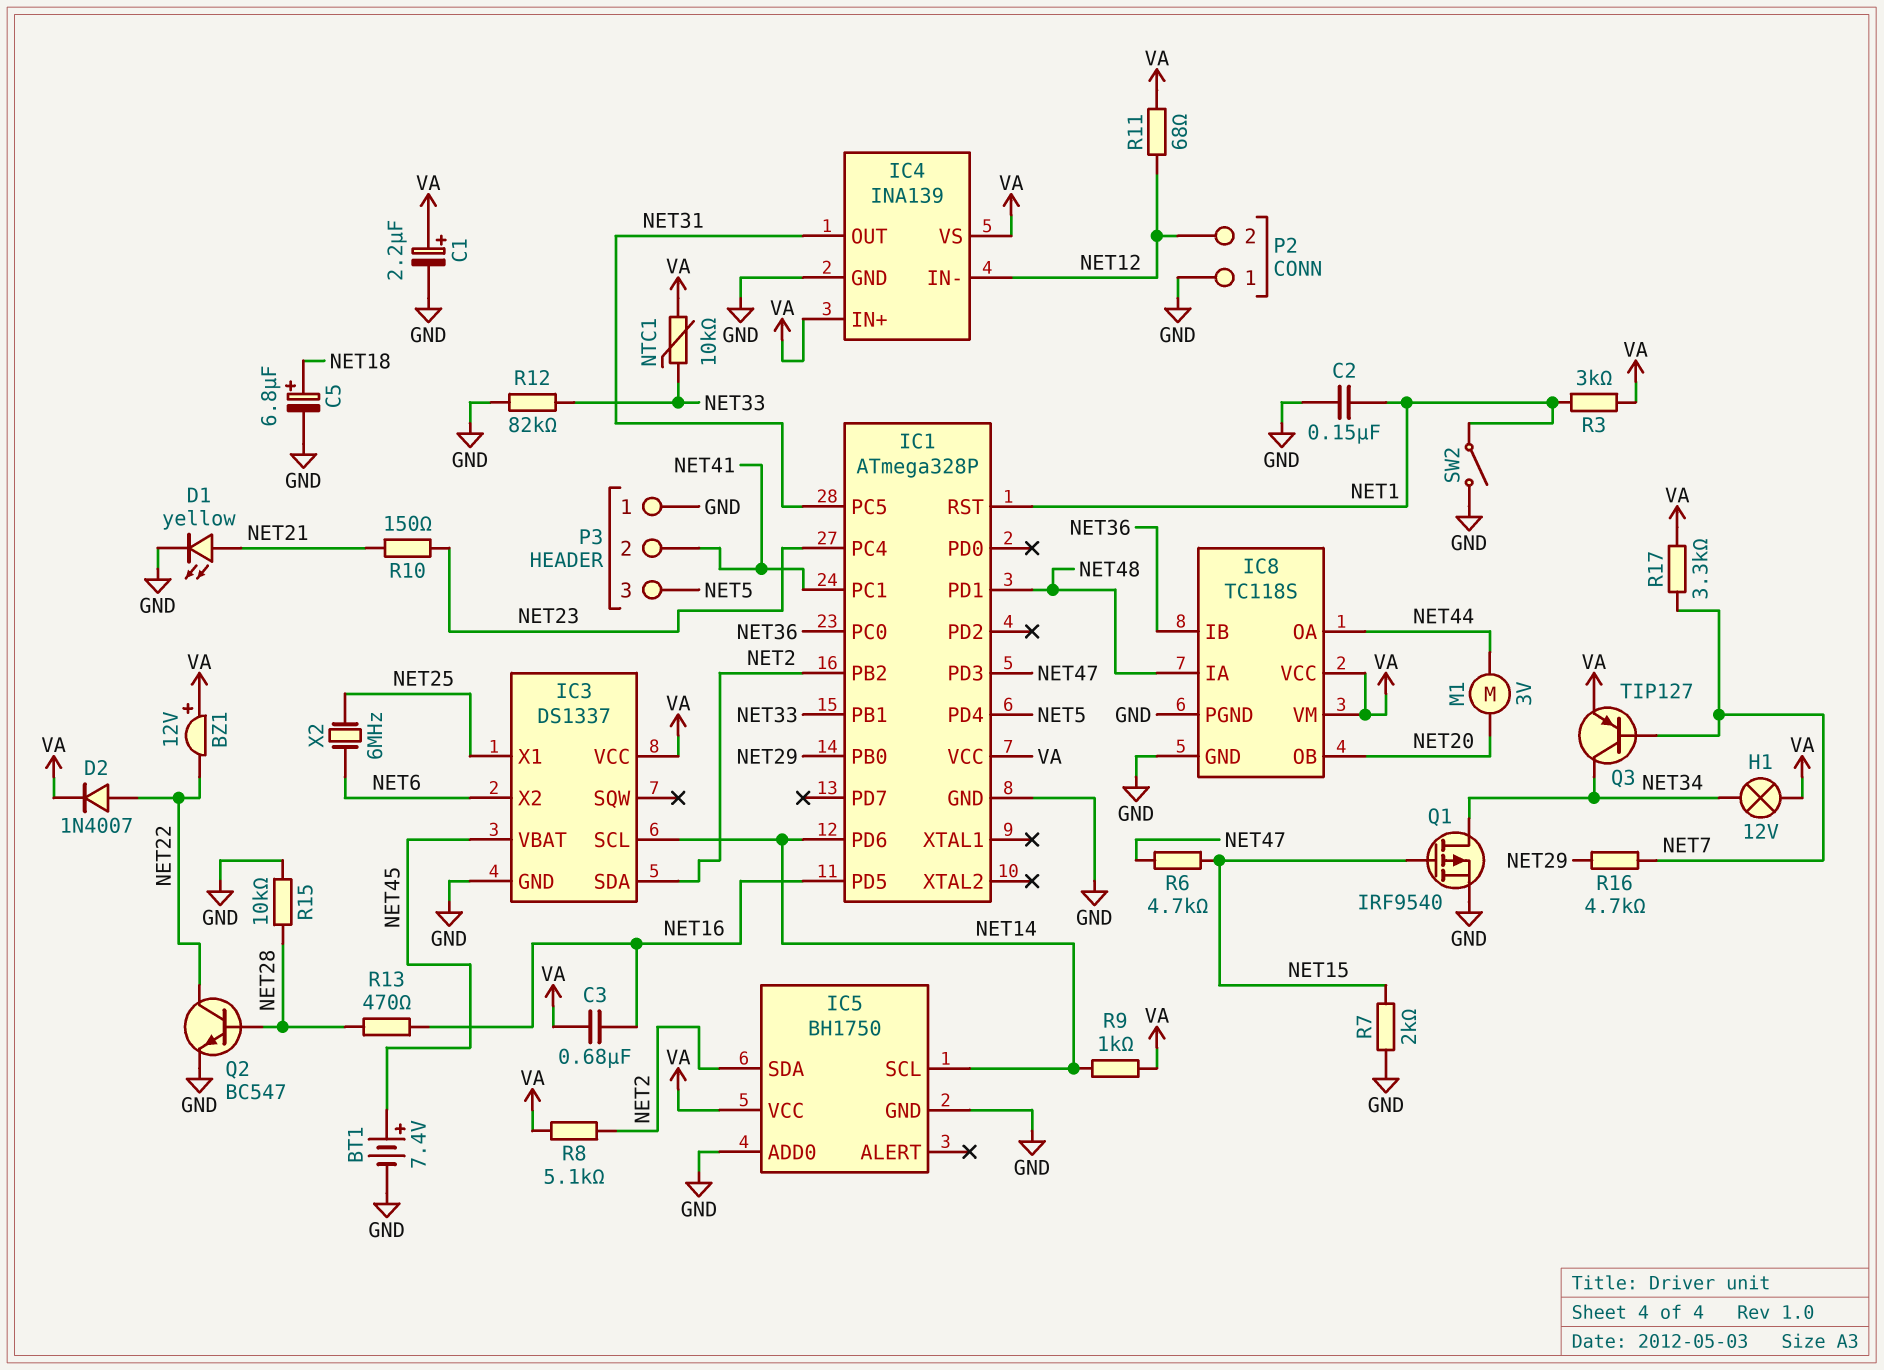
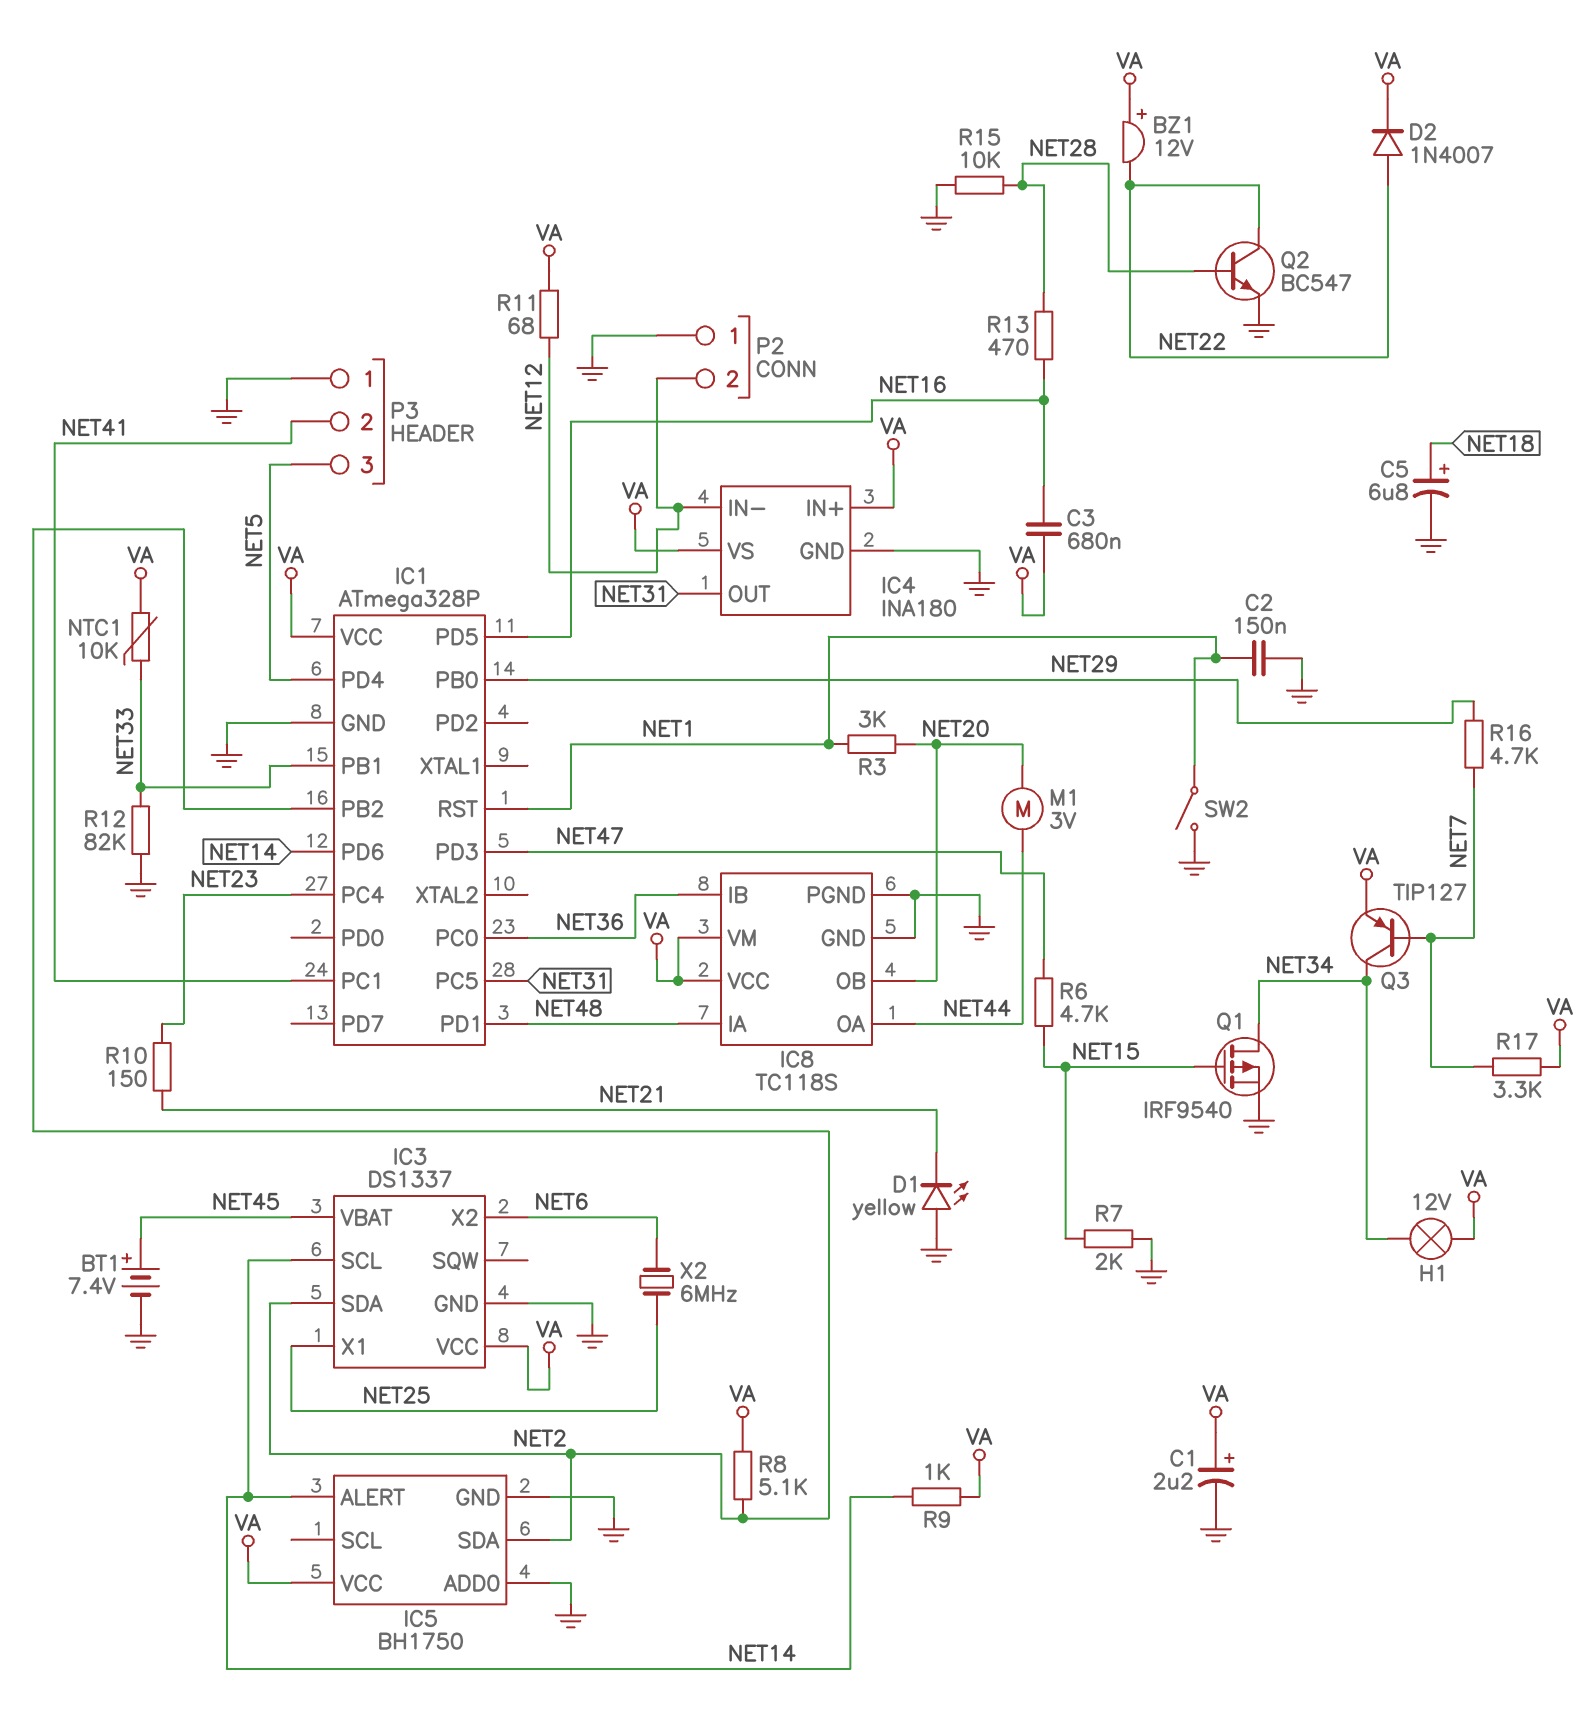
D1: LED yellow (A NET21, K GND) -> LED yellow (A GND, K NET21)
IC4: INA139 -> INA180
IC5 pin ALERT: none -> NET14
IC5 pin SCL: NET14 -> none
R3: 3k (NET1, VA) -> 3k (NET1, NET20)

